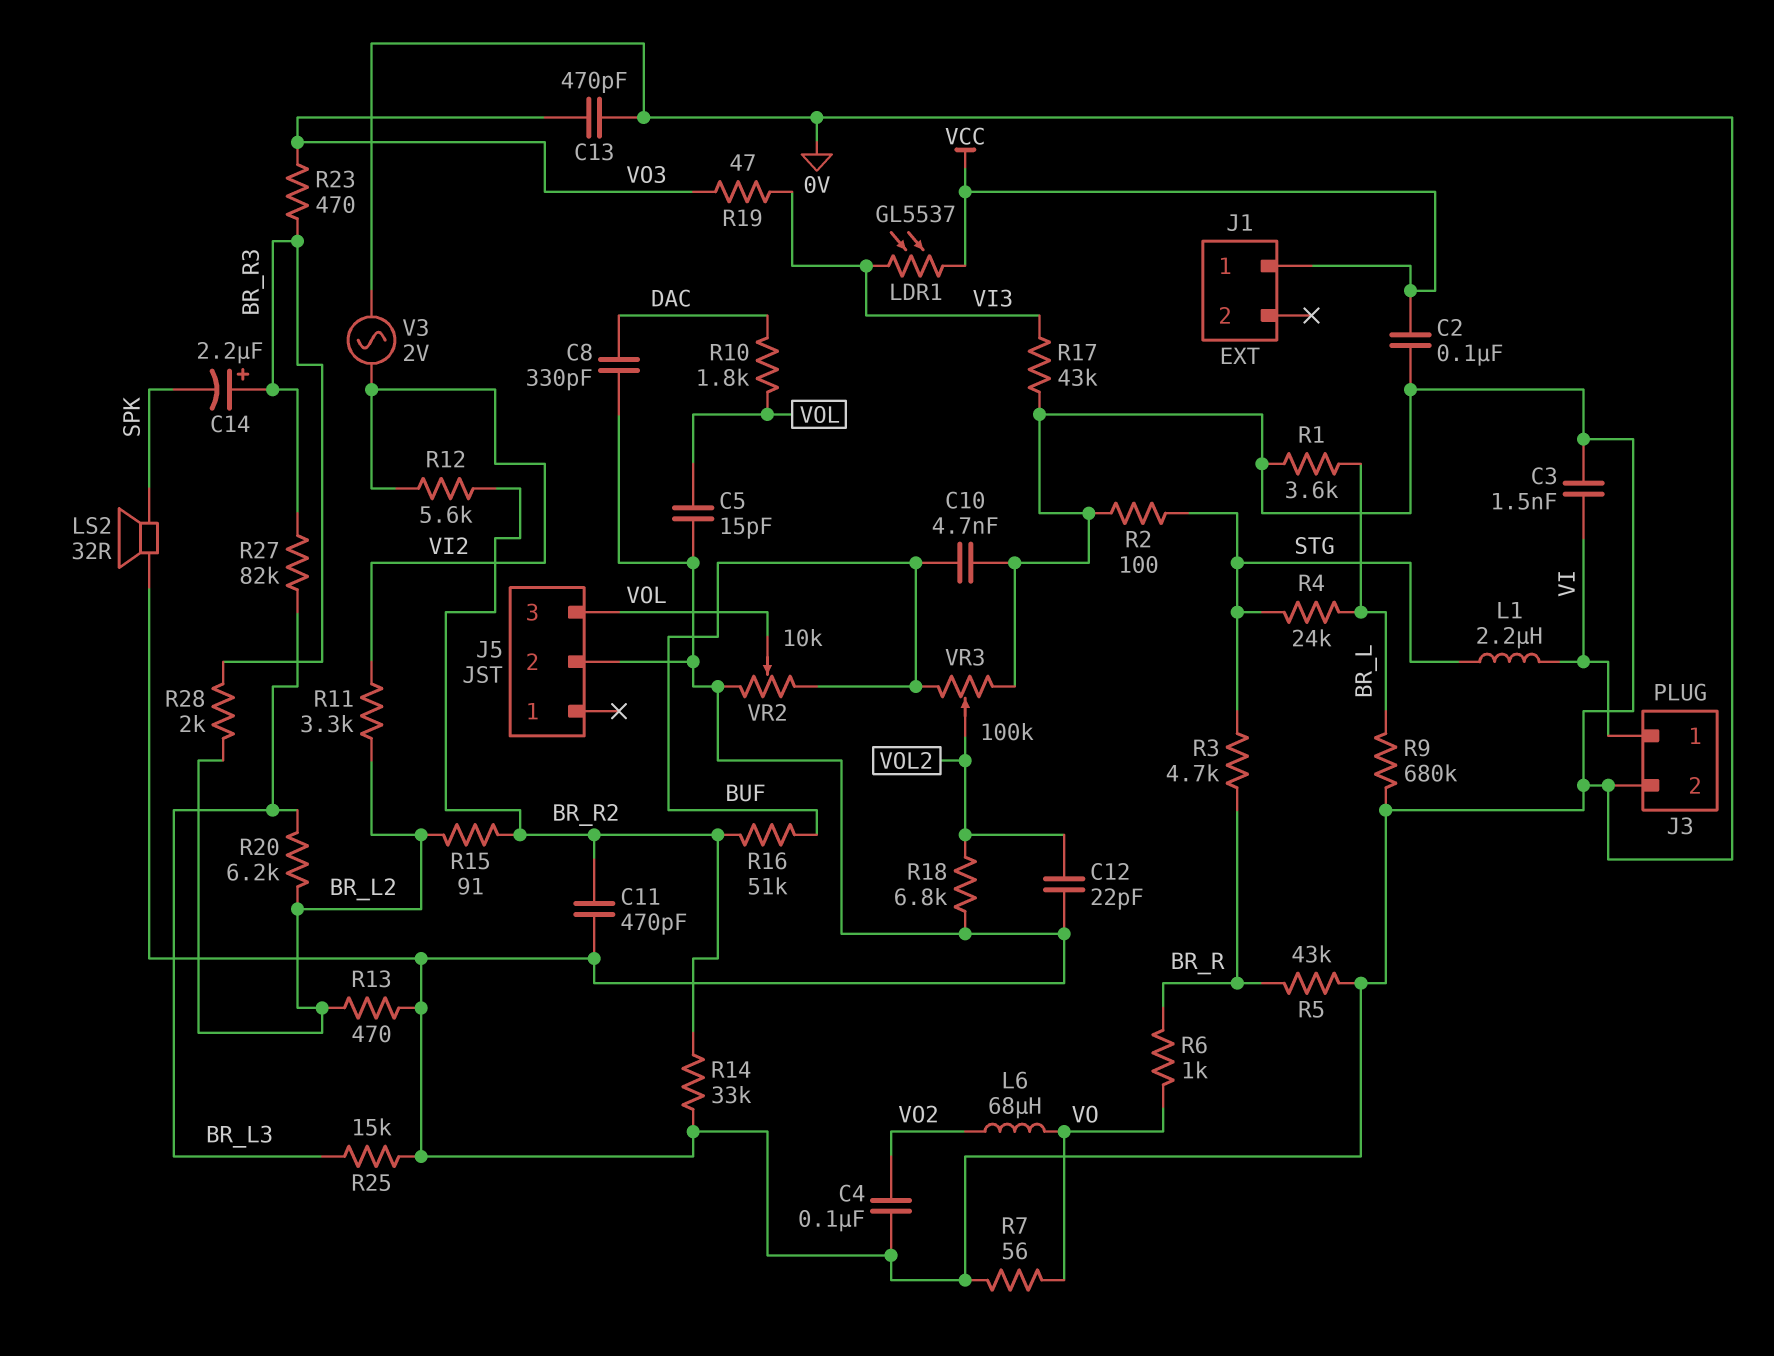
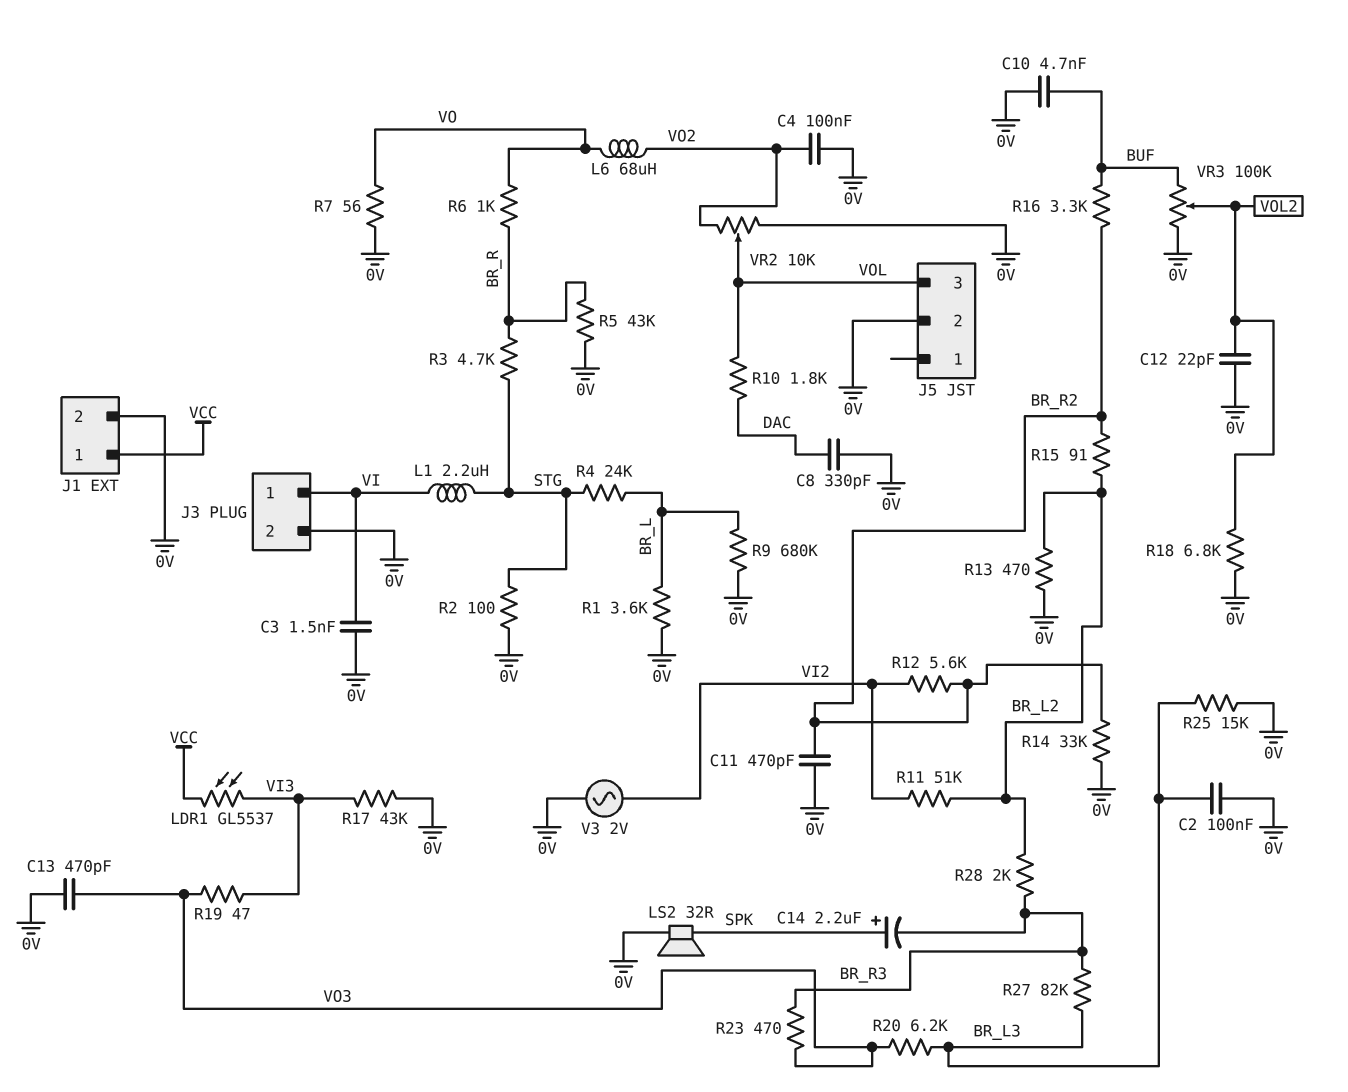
C2: 100nF (0V, VCC) -> 100nF (0V, BR_L3)
C5: 15pF (0V, VOL) -> none
C14: 2.2uF (plus BR_R3, minus SPK) -> 2.2uF (plus SPK, minus BR_R3)
J1 pin 2: none -> 0V
R11: 3.3k (BR_L2, VI2) -> 51k (BR_L2, VI2)
R16: 51k (BR_R2, BUF) -> 3.3k (BR_R2, BUF)
R20: 6.2k (BR_L2, BR_L3) -> 6.2k (BR_L3, VO3)
VR2: 10k (0V, BUF, wiper VOL) -> 10k (0V, VO2, wiper VOL)

